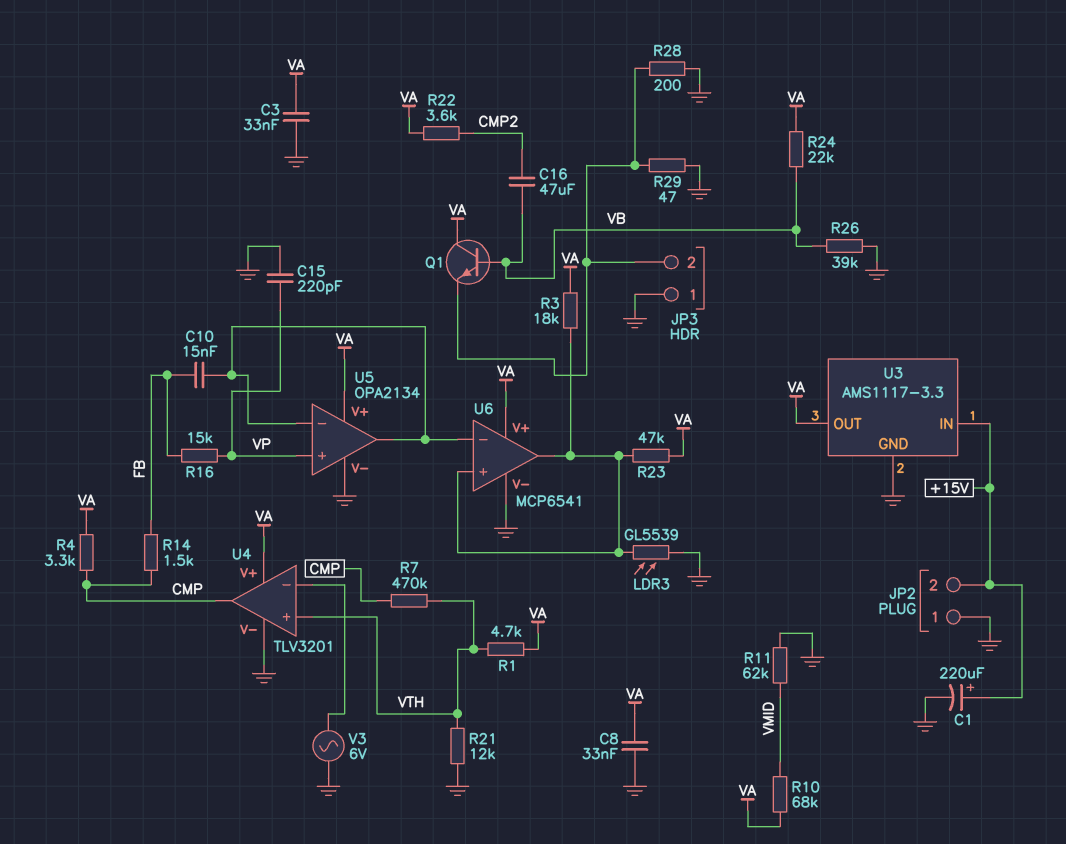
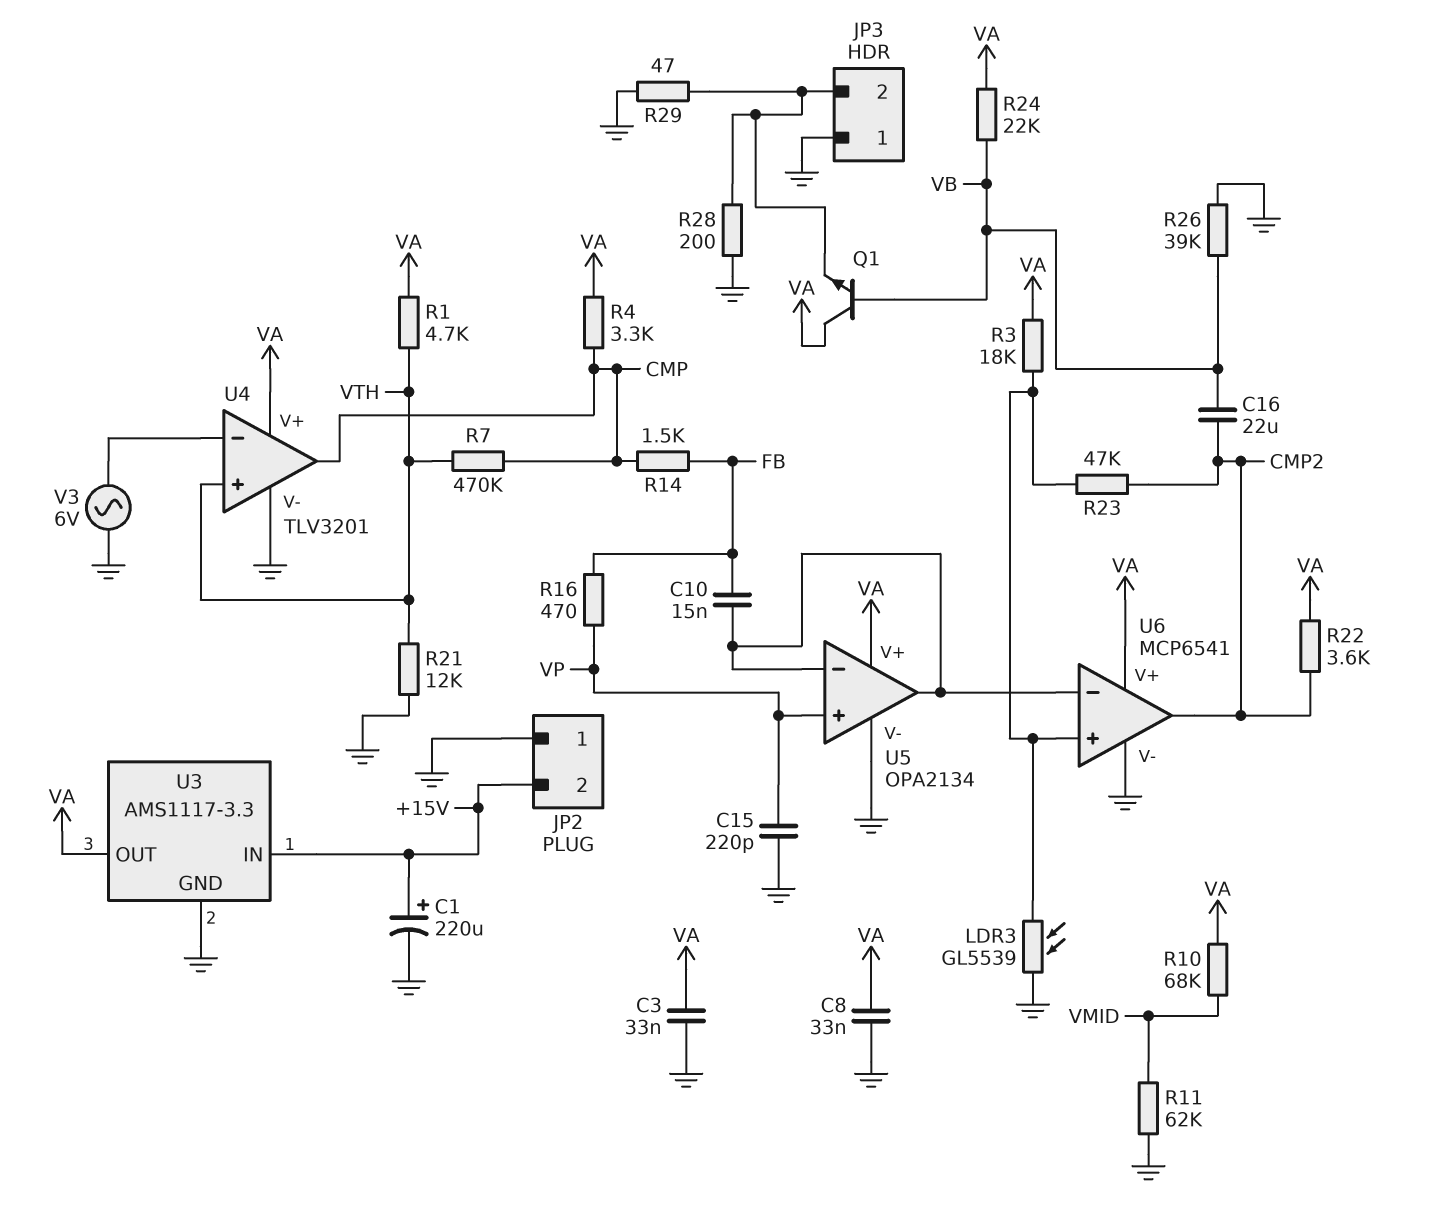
C16: 47uF (CMP2, VB) -> 22uF (CMP2, VB)
R16: 15k (FB, VP) -> 470 (FB, VP)
R23: 47k (U6/in+, VA) -> 47k (CMP2, U6/in+)
U6 pin out: U6/in+ -> CMP2

